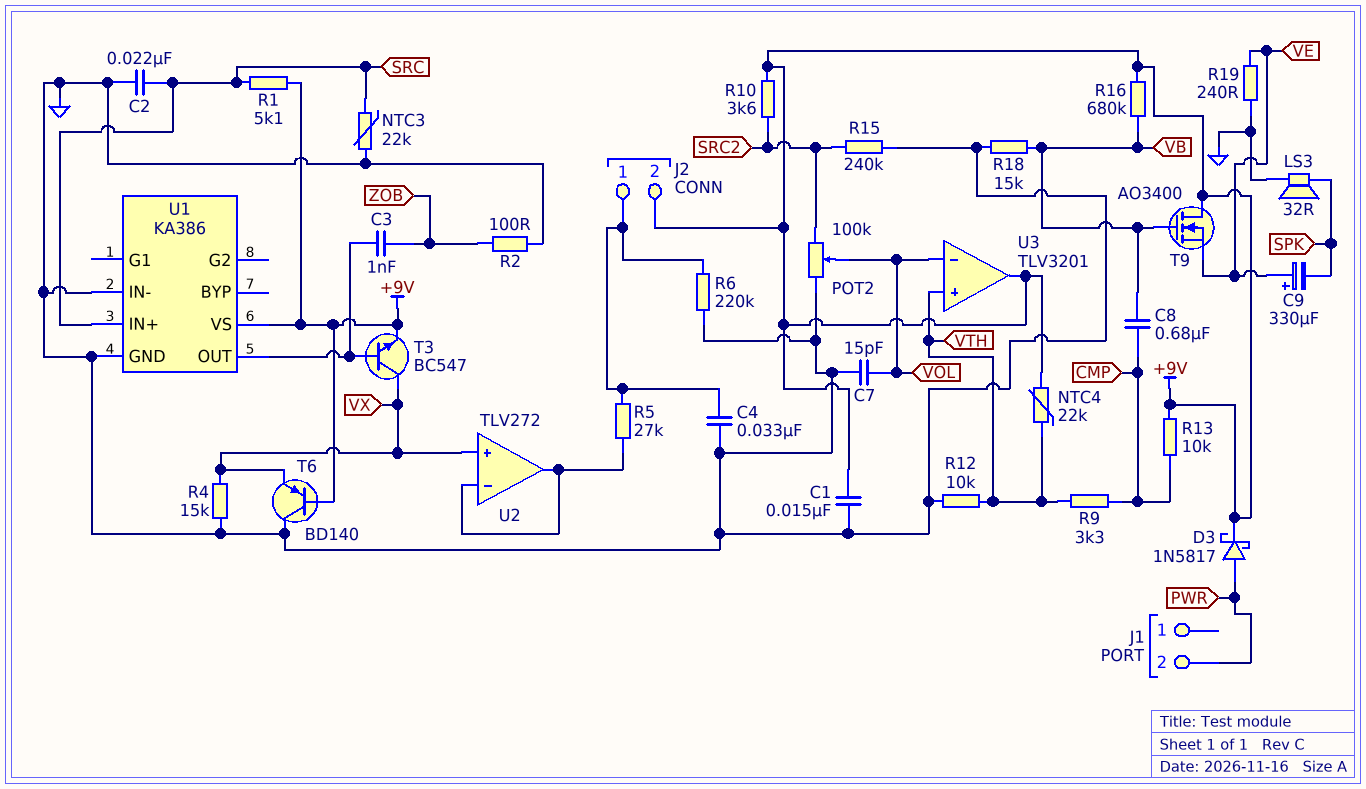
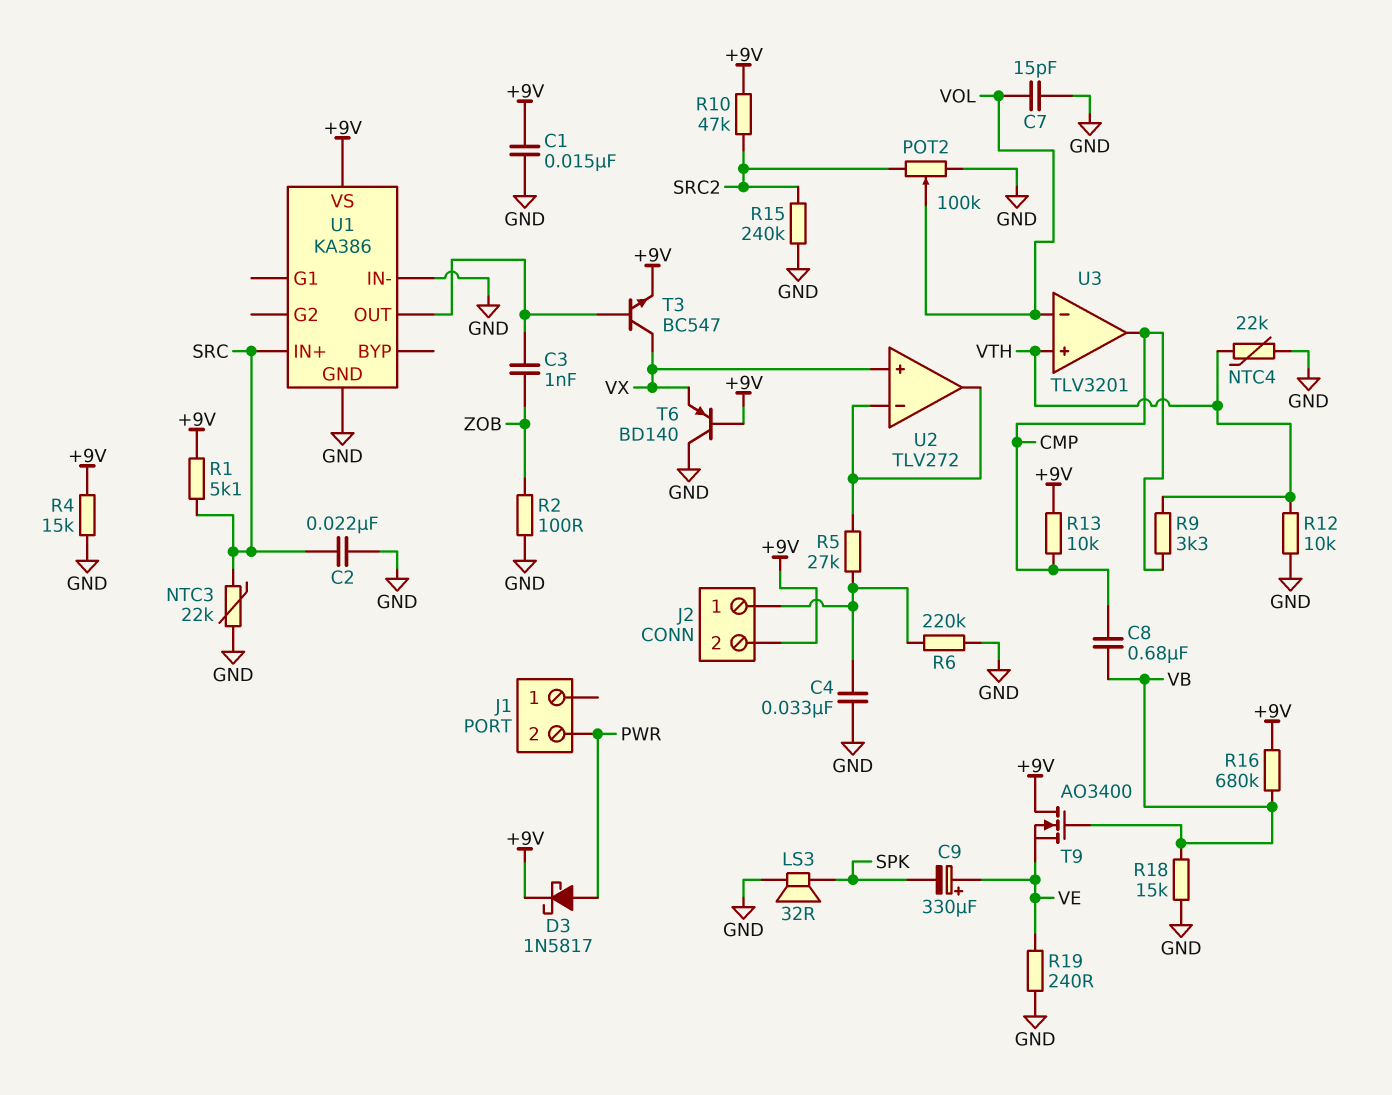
NTC4: 22k (+9V, VTH) -> 22k (GND, VTH)
R4: 15k (GND, VX) -> 15k (+9V, GND)
R10: 3.6k (+9V, SRC2) -> 47k (+9V, SRC2)
U3 pin out: +9V -> CMP

